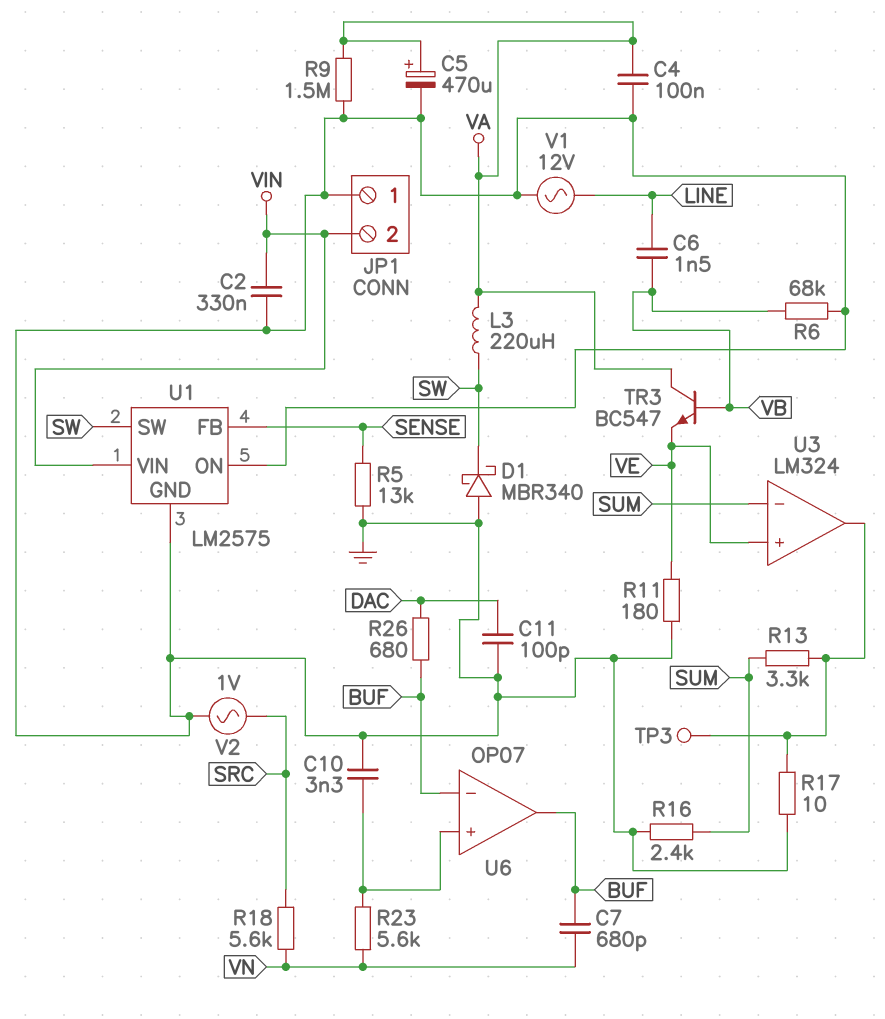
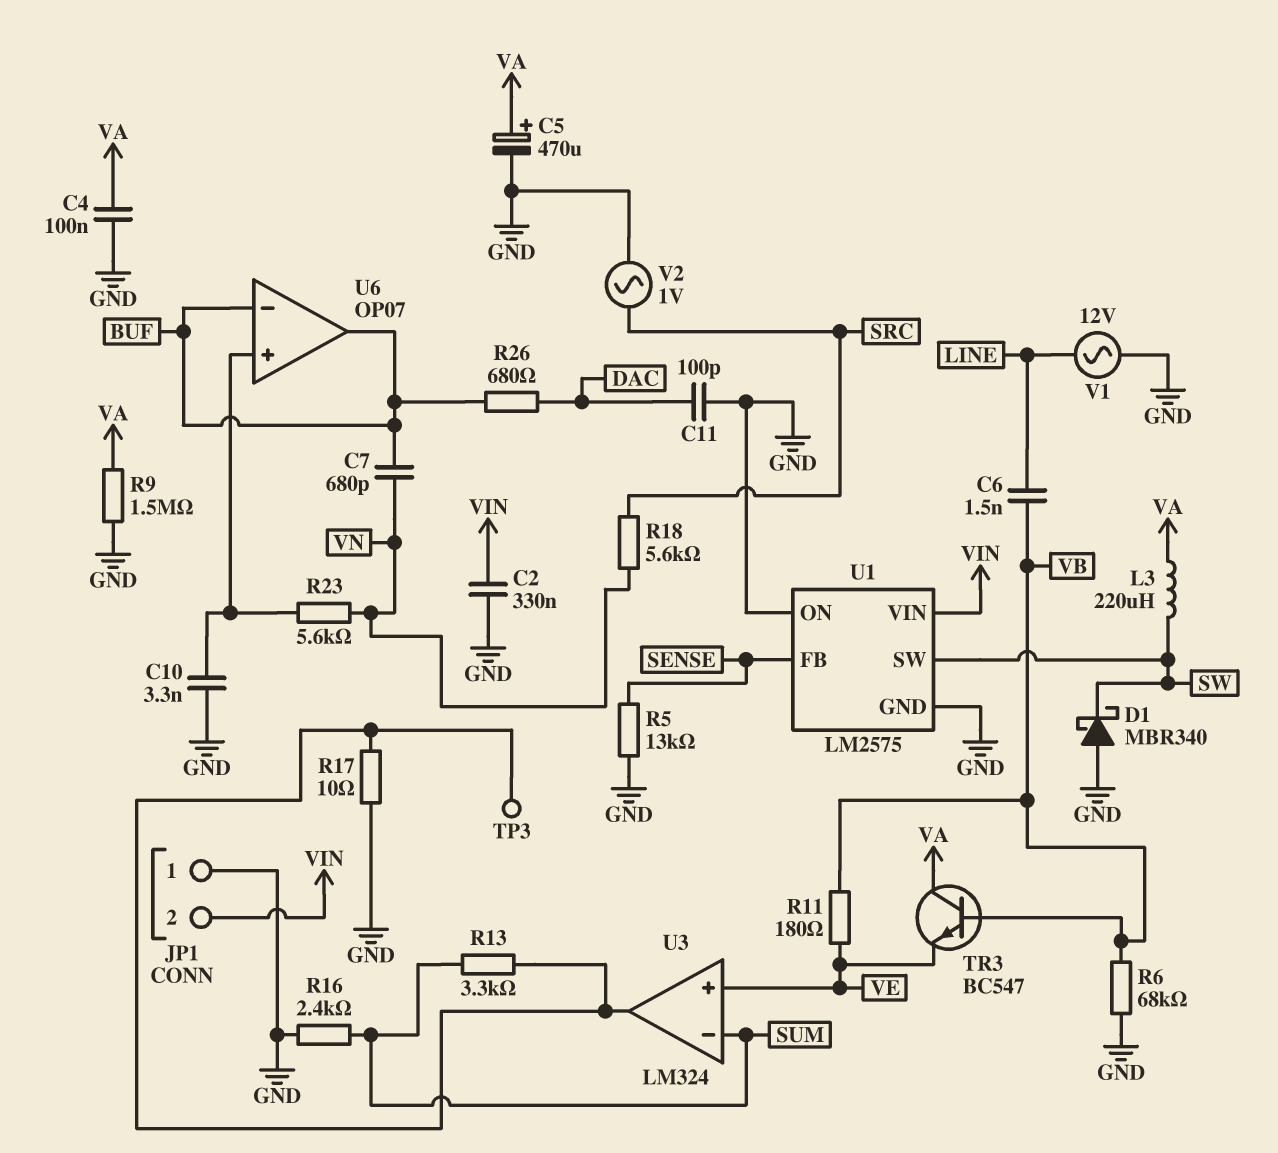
R11: 180 (GND, VE) -> 180 (VB, VE)

